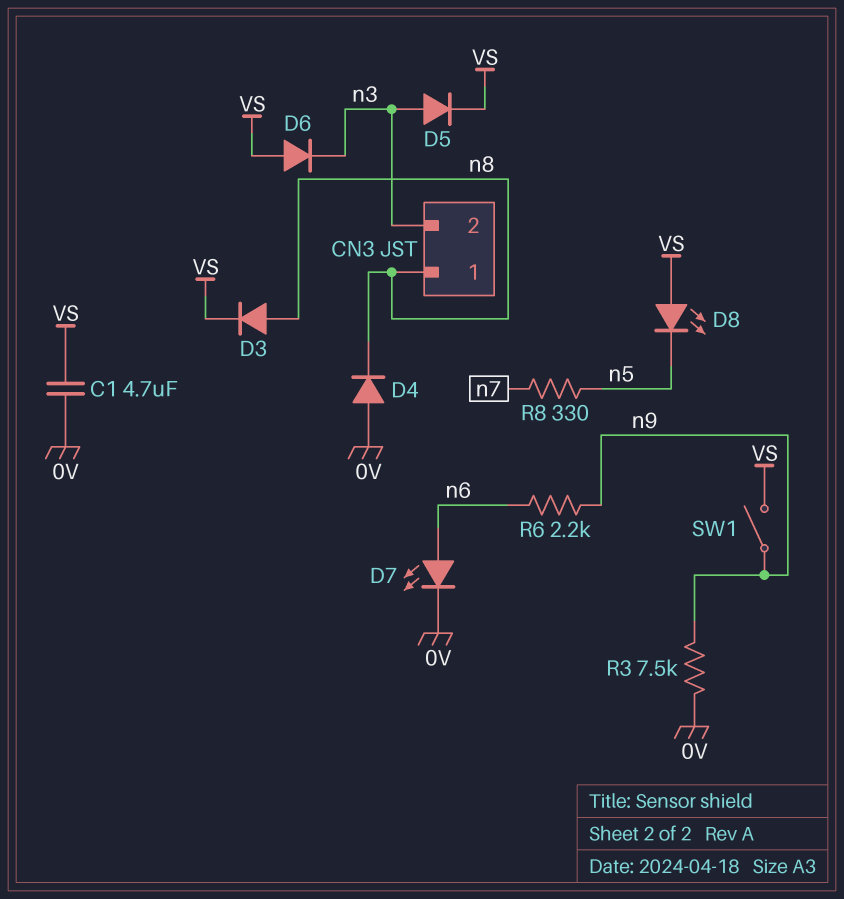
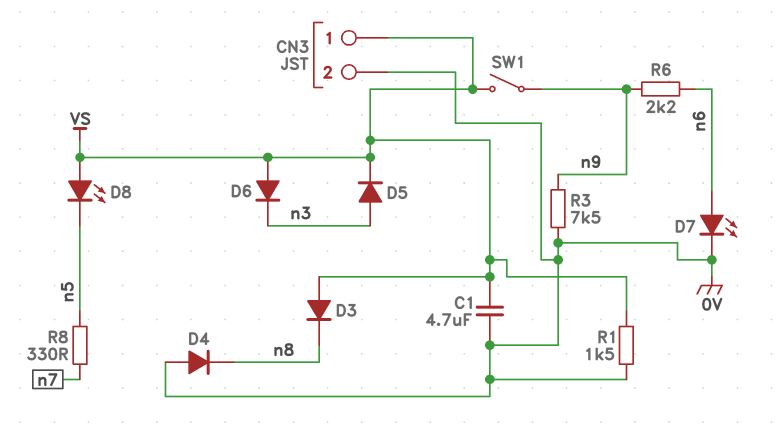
CN3 pin 1: n8 -> VS
CN3 pin 2: n3 -> 0V
D3: diode (A n8, K VS) -> diode (A VS, K n8)
R1: none -> 1.5k (0V, VS)

